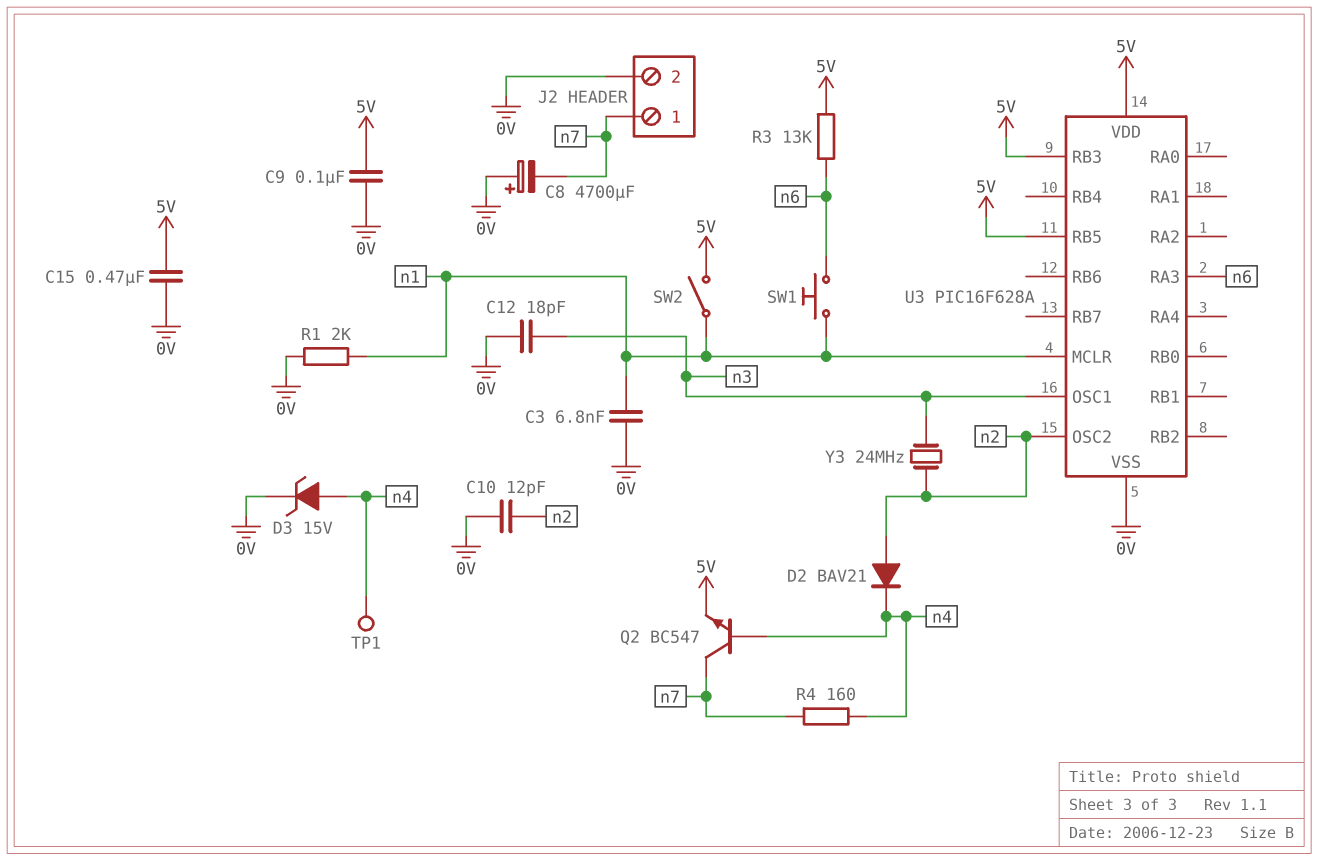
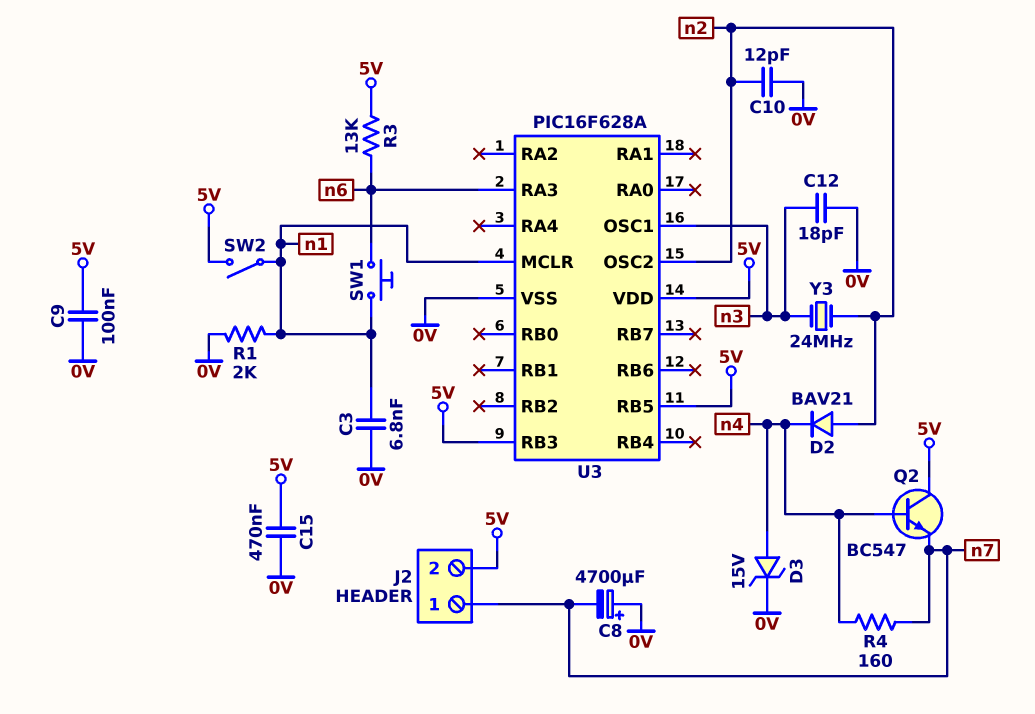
J2 pin 2: 0V -> 5V
Q2: NPN BC547 (B n4, C n7, E 5V) -> NPN BC547 (B n4, C 5V, E n7)
TP1: test point (n4) -> none

